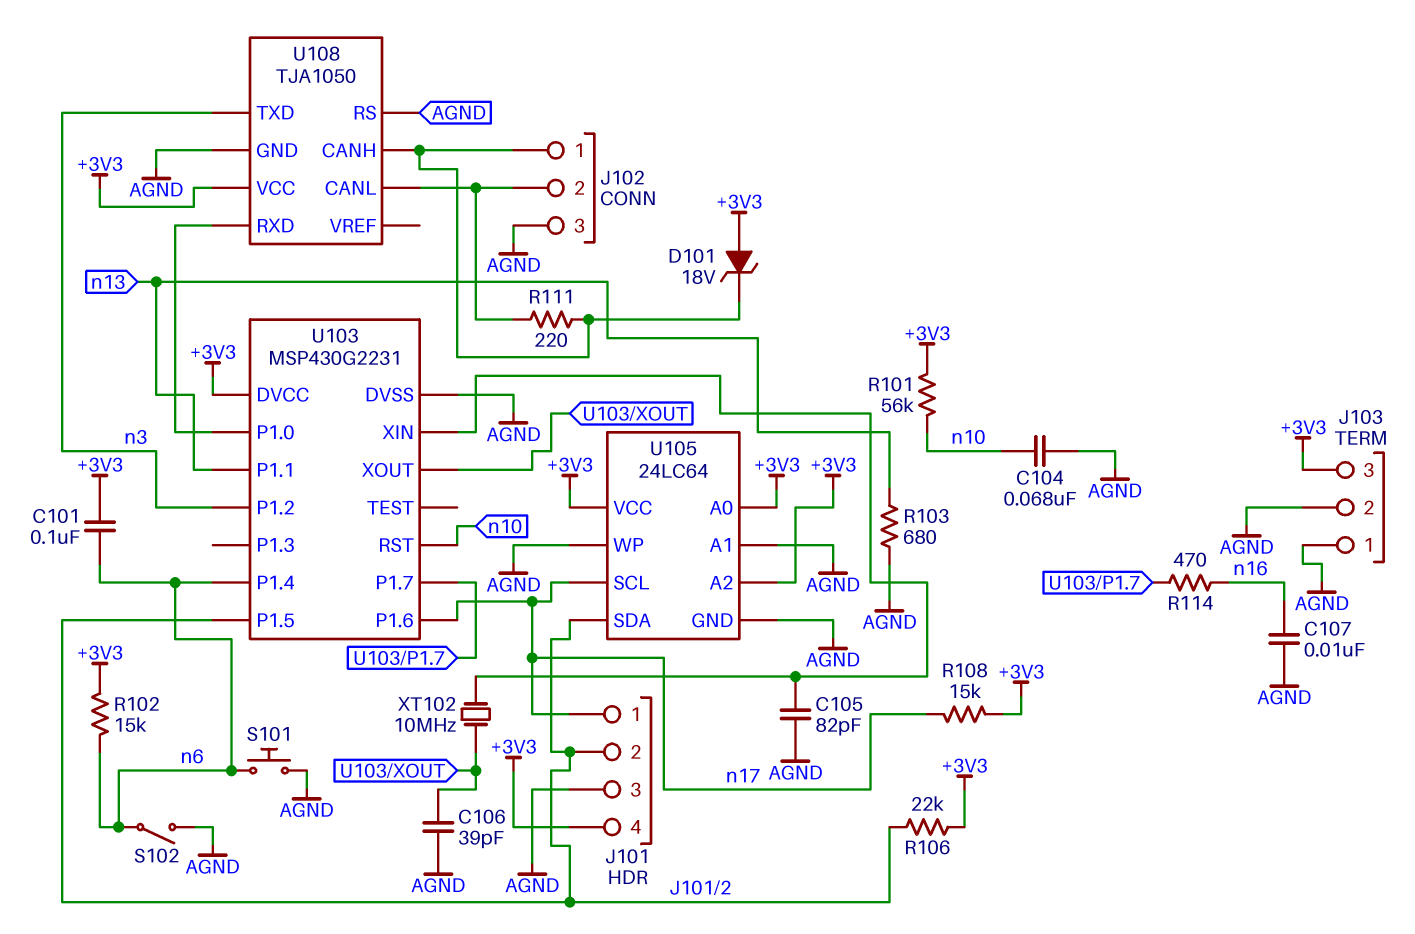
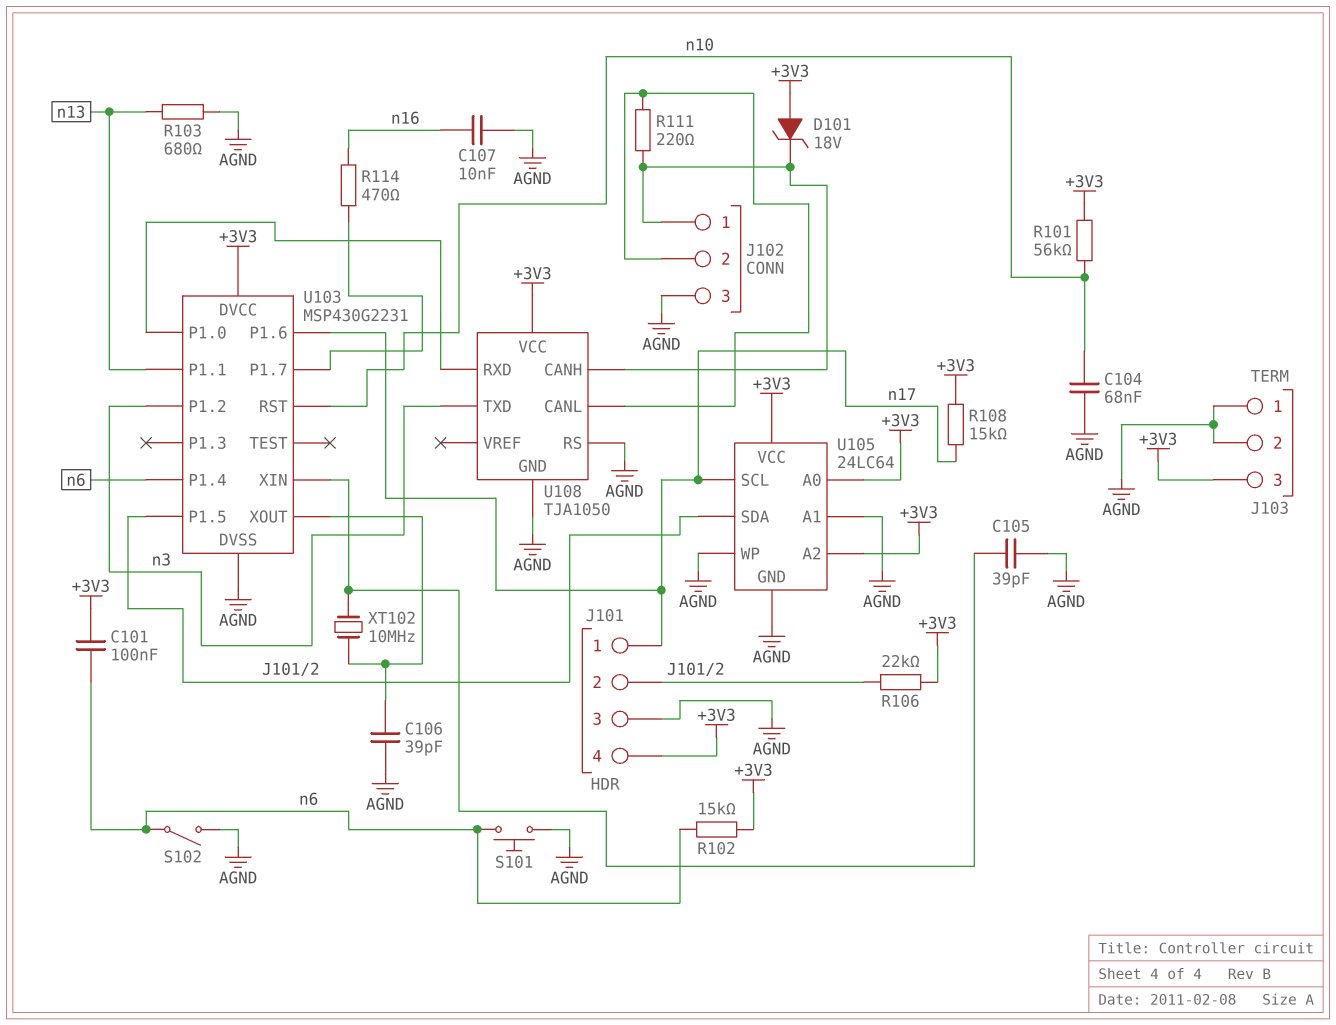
C105: 82pF (AGND, U103/XIN) -> 39pF (AGND, U103/XIN)

